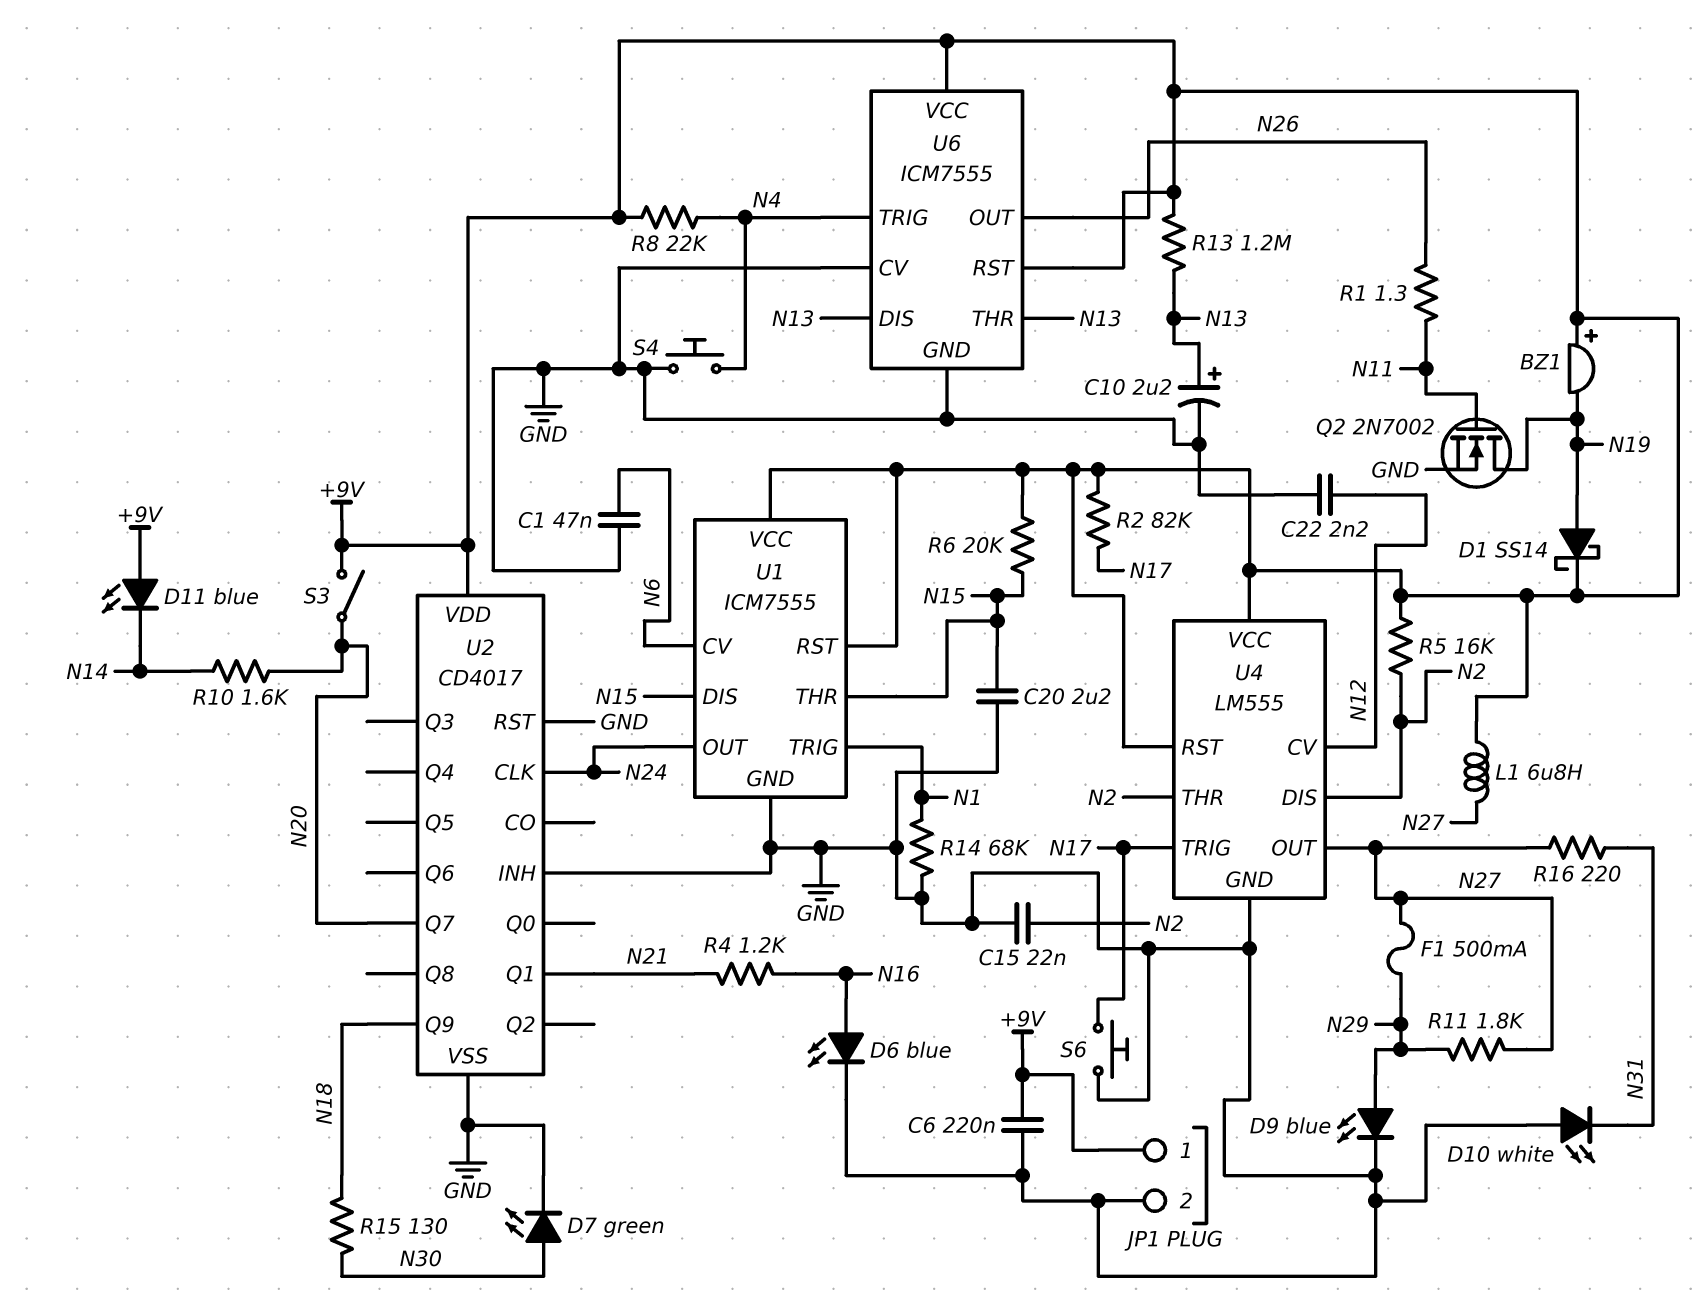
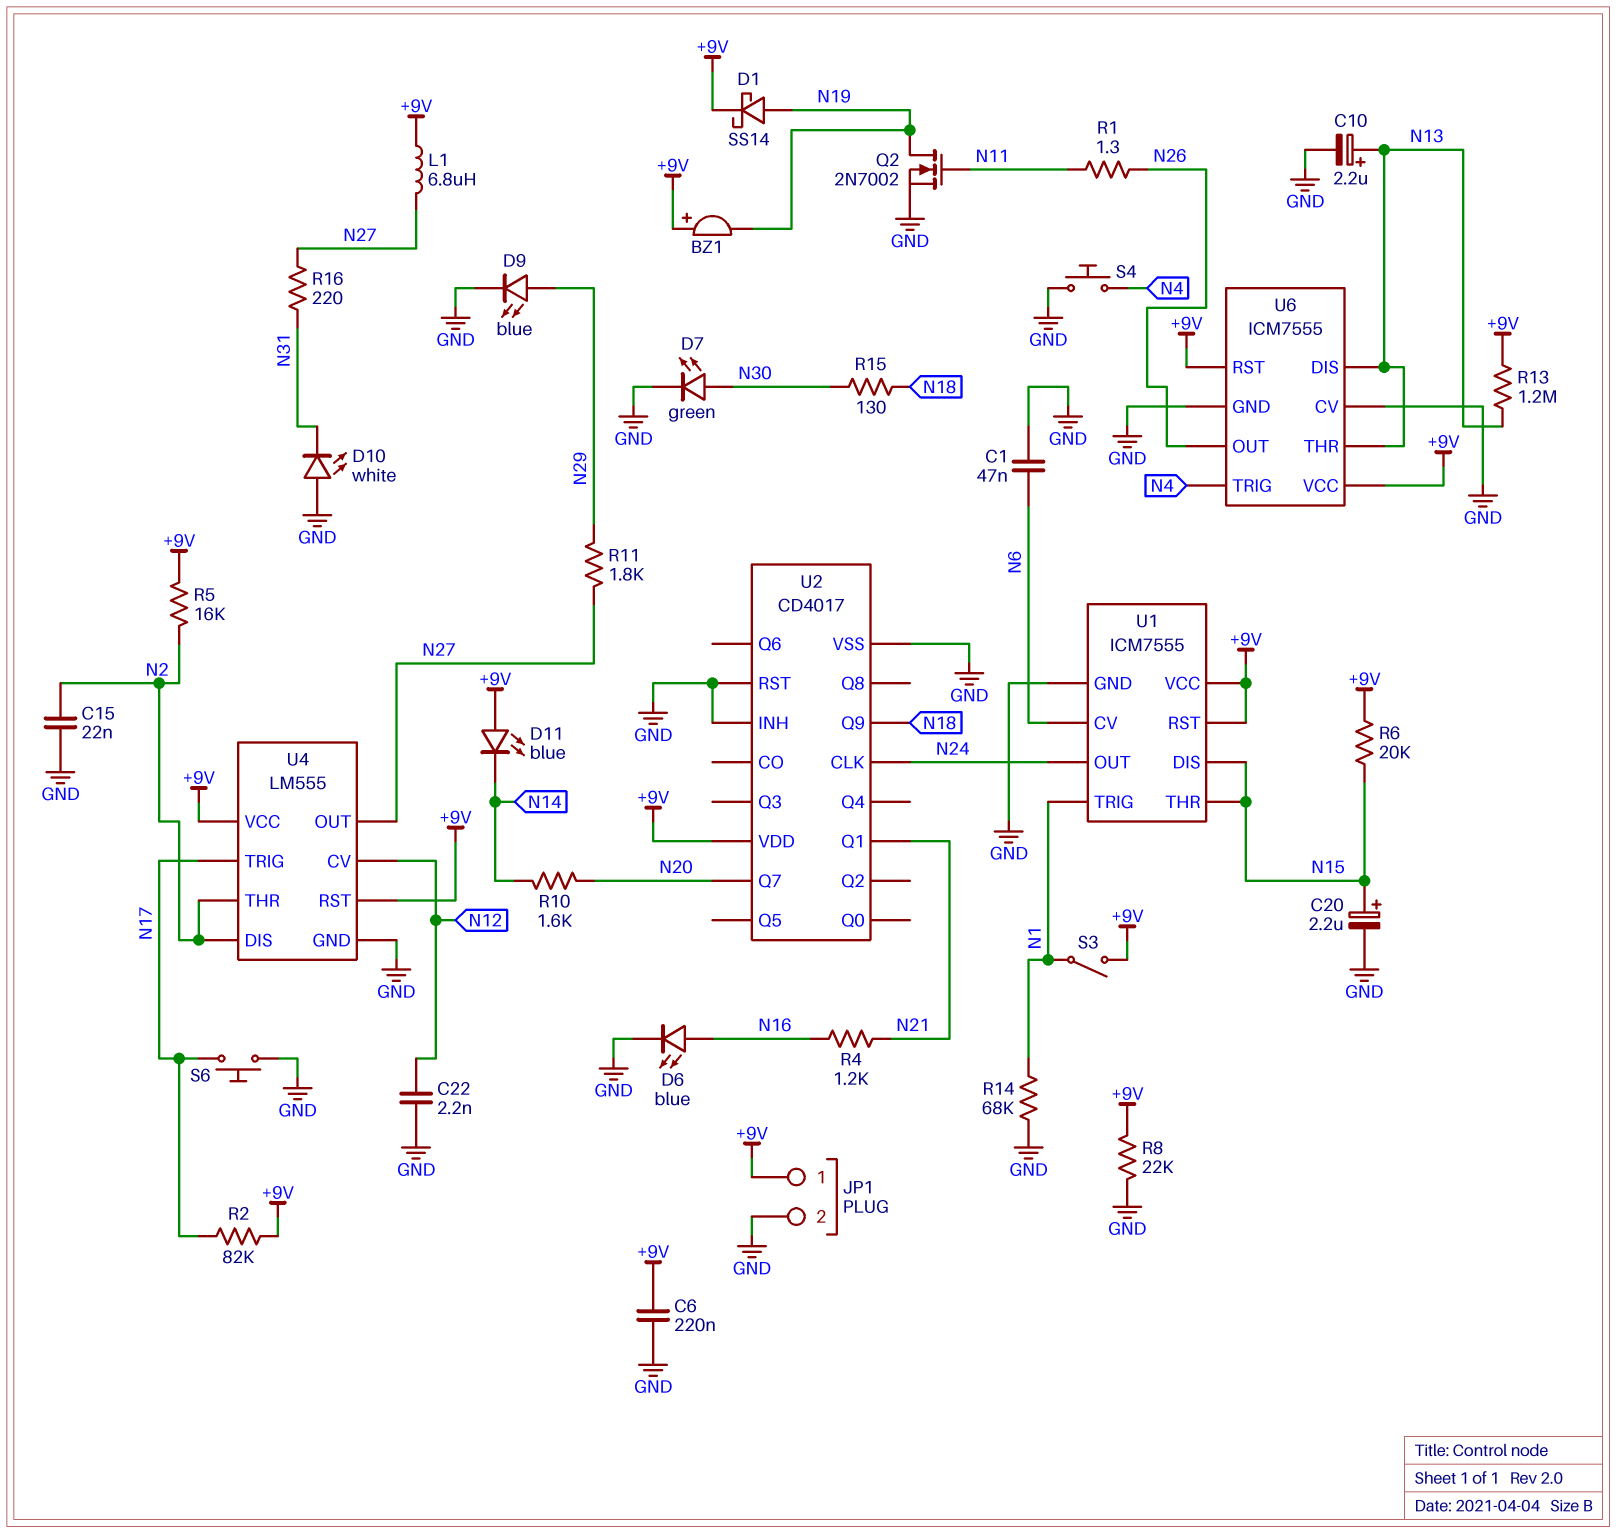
C20: 2.2uF (GND, N15) -> 2.2uF (plus N15, minus GND)
F1: 500mA (N27, N29) -> none
R8: 22k (+9V, N4) -> 22k (+9V, GND)
S3: switch (+9V, N20) -> switch (+9V, N1)

